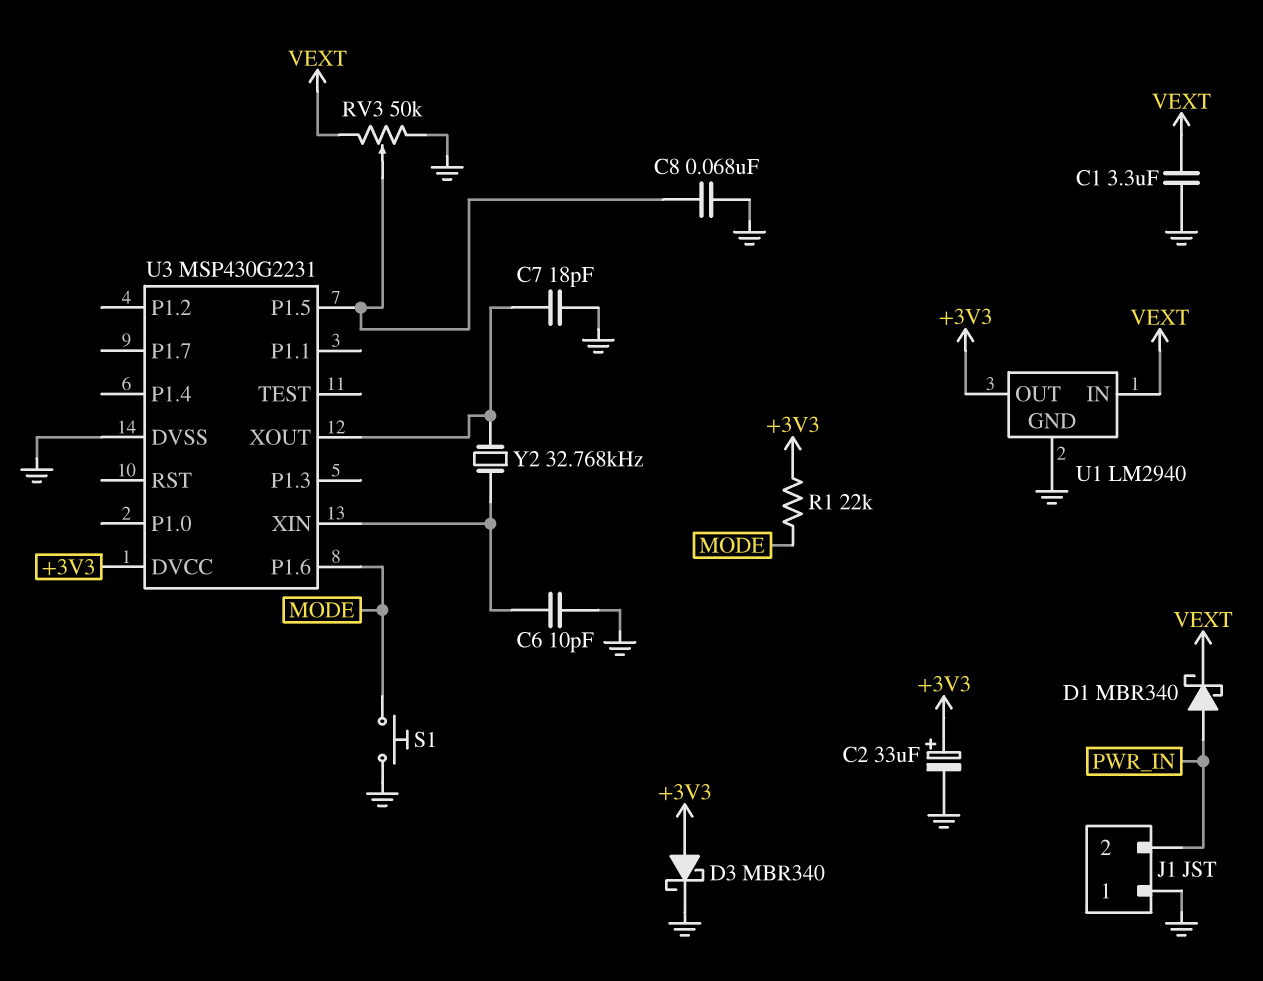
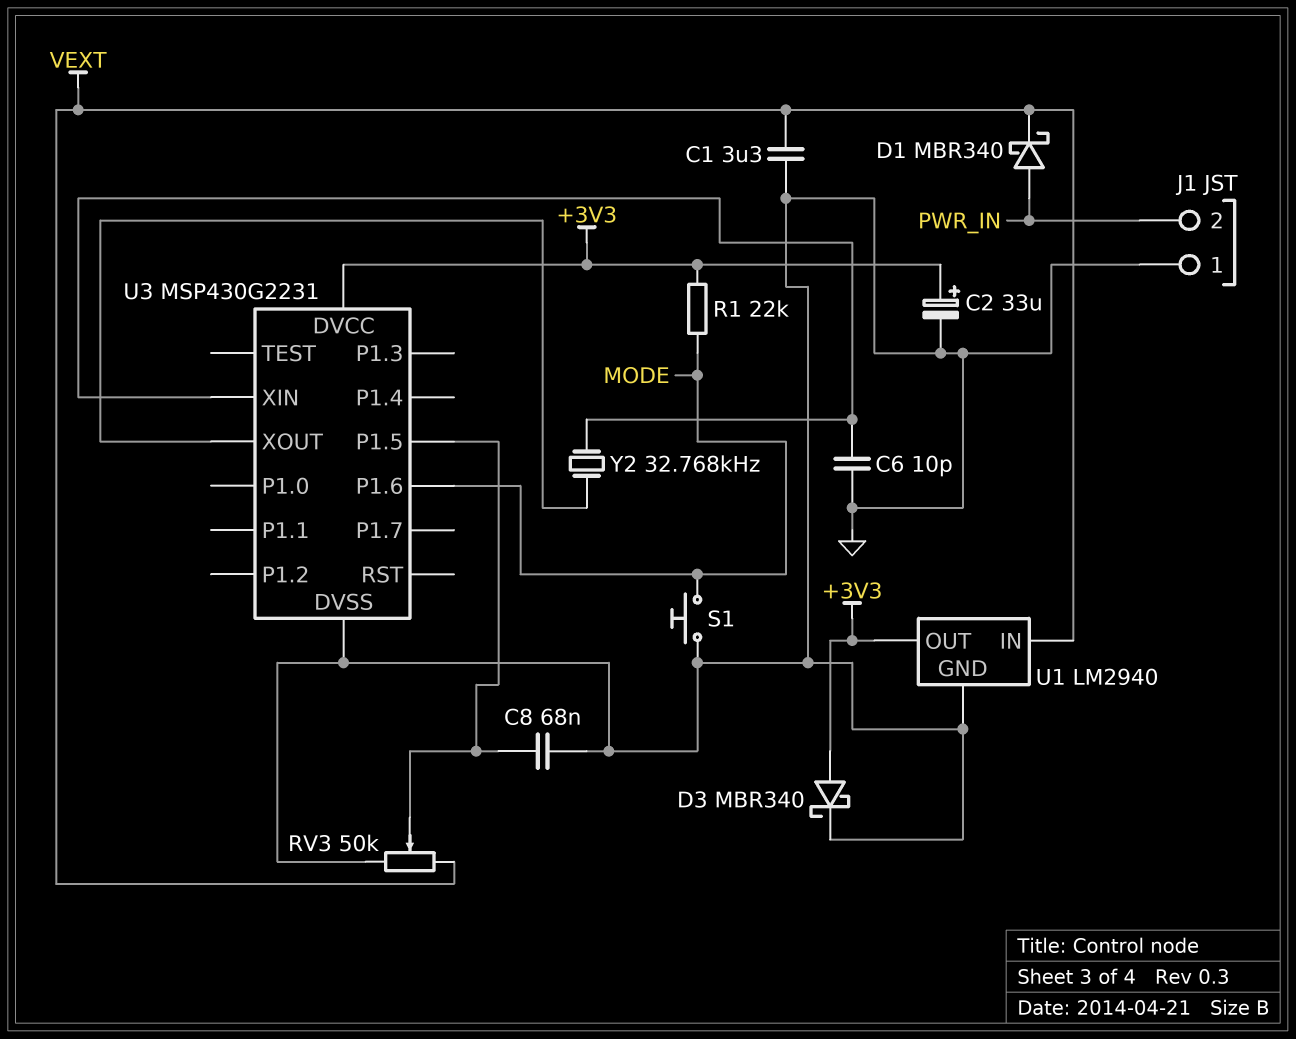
C7: 18pF (GND, U3/XOUT) -> none

